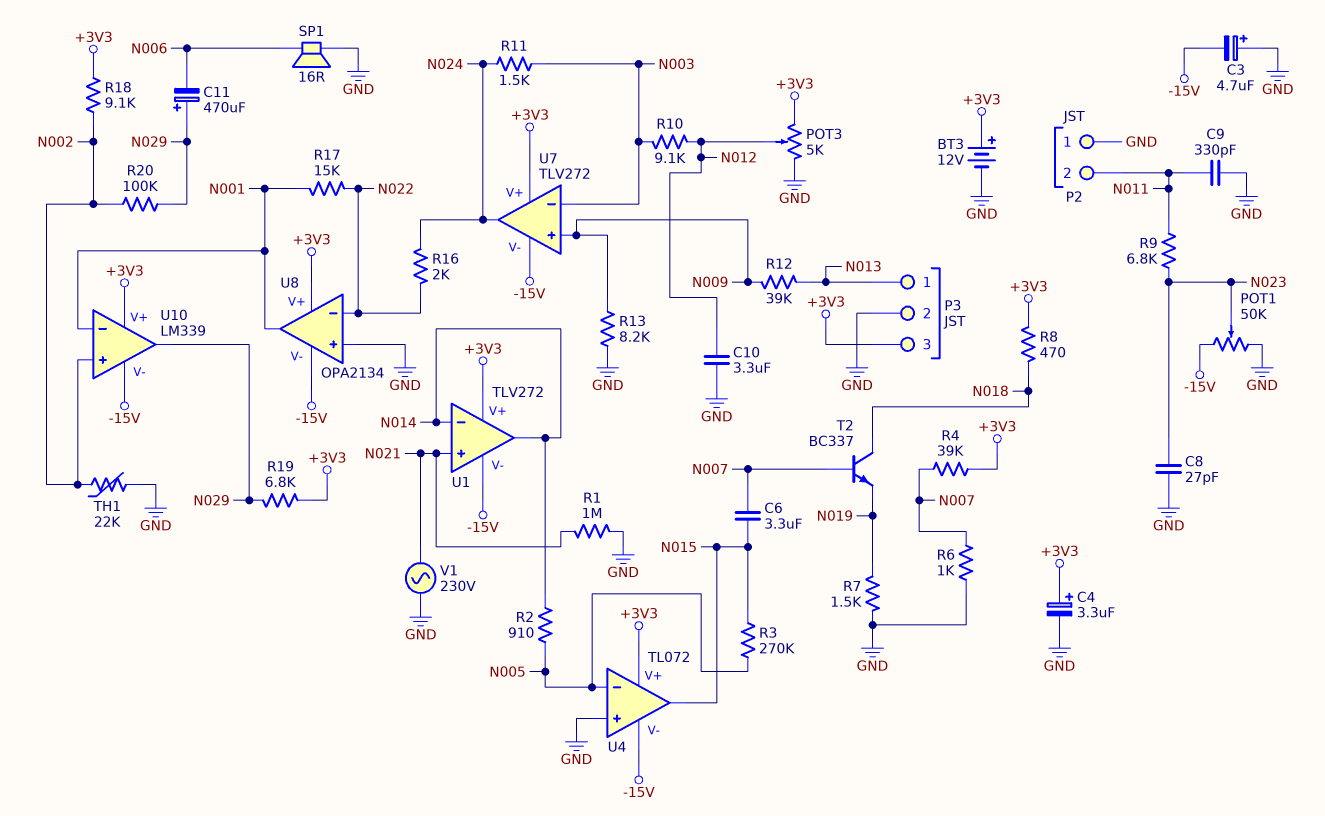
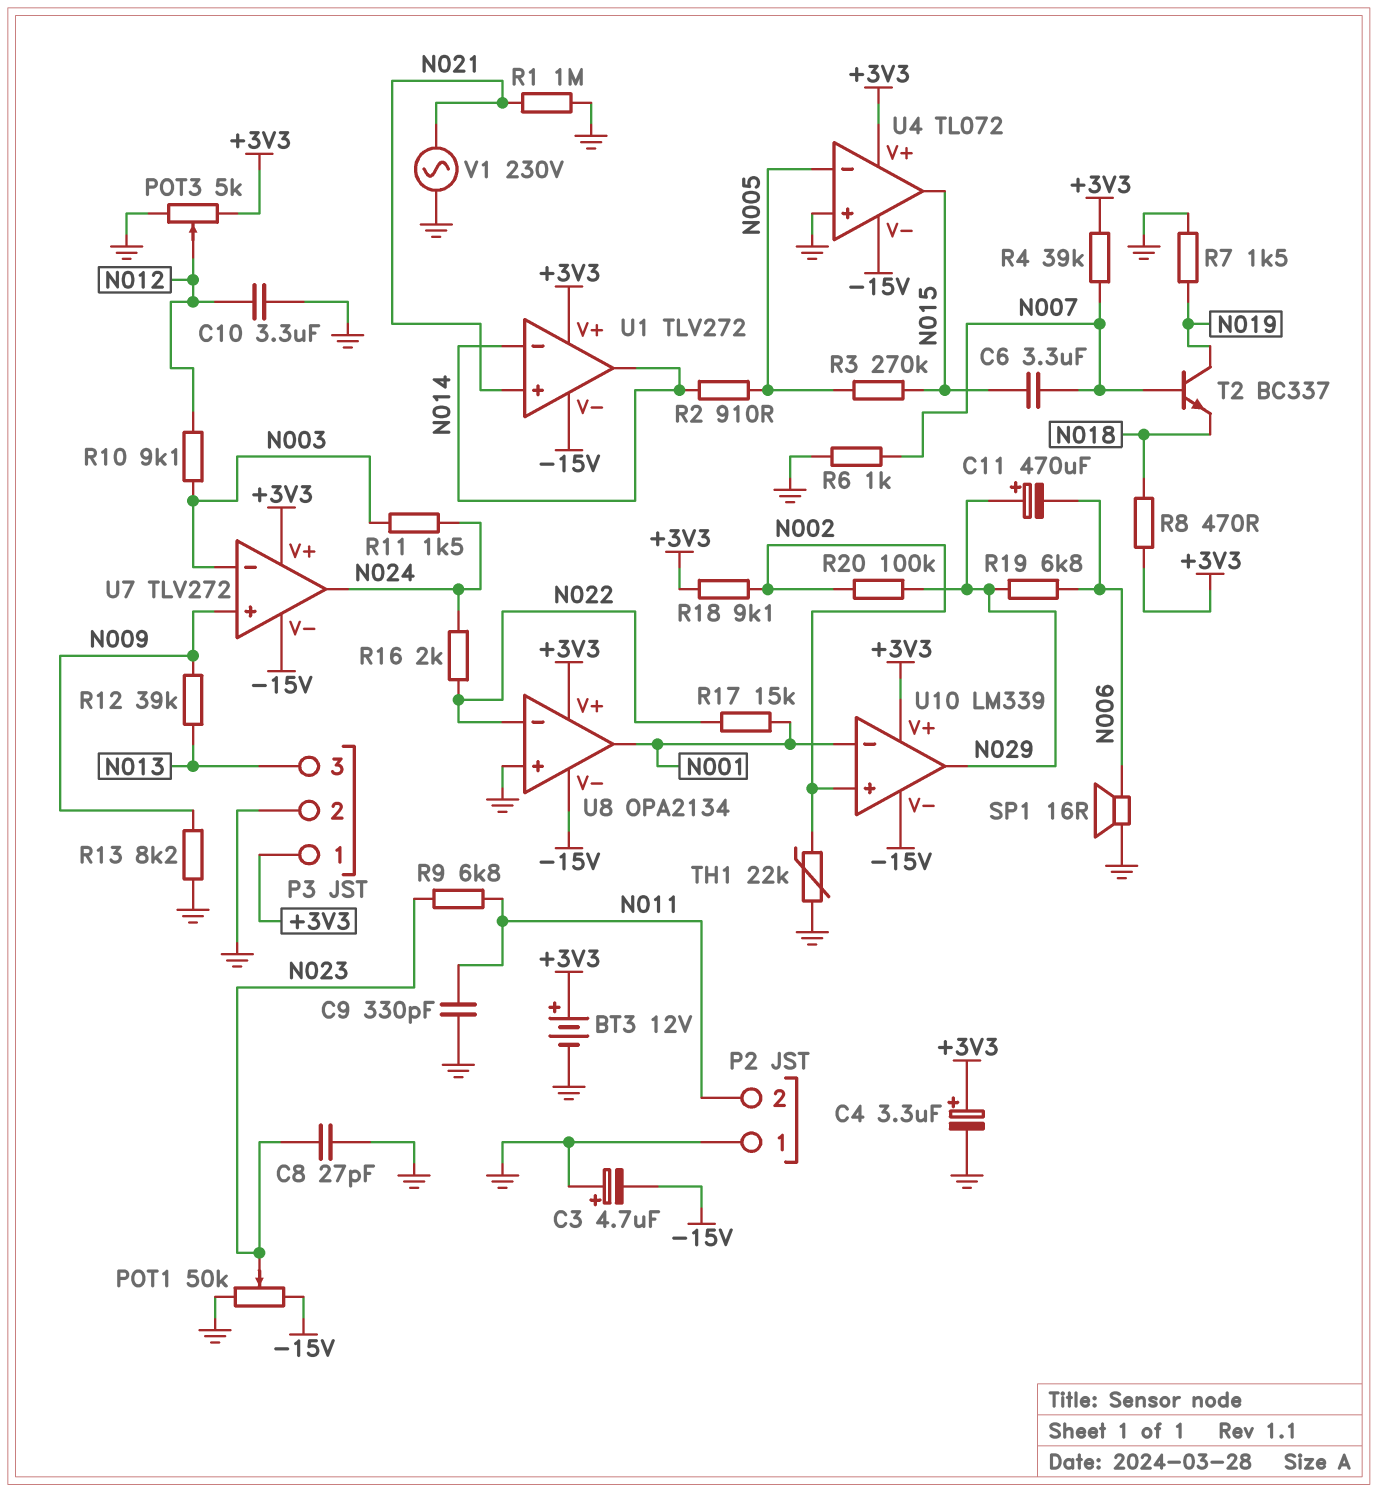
P3 pin 1: N013 -> +3V3
P3 pin 3: +3V3 -> N013
R19: 6.8k (+3V3, N029) -> 6.8k (N006, N029)
T2: NPN BC337 (B N007, C N018, E N019) -> NPN BC337 (B N007, C N019, E N018)

